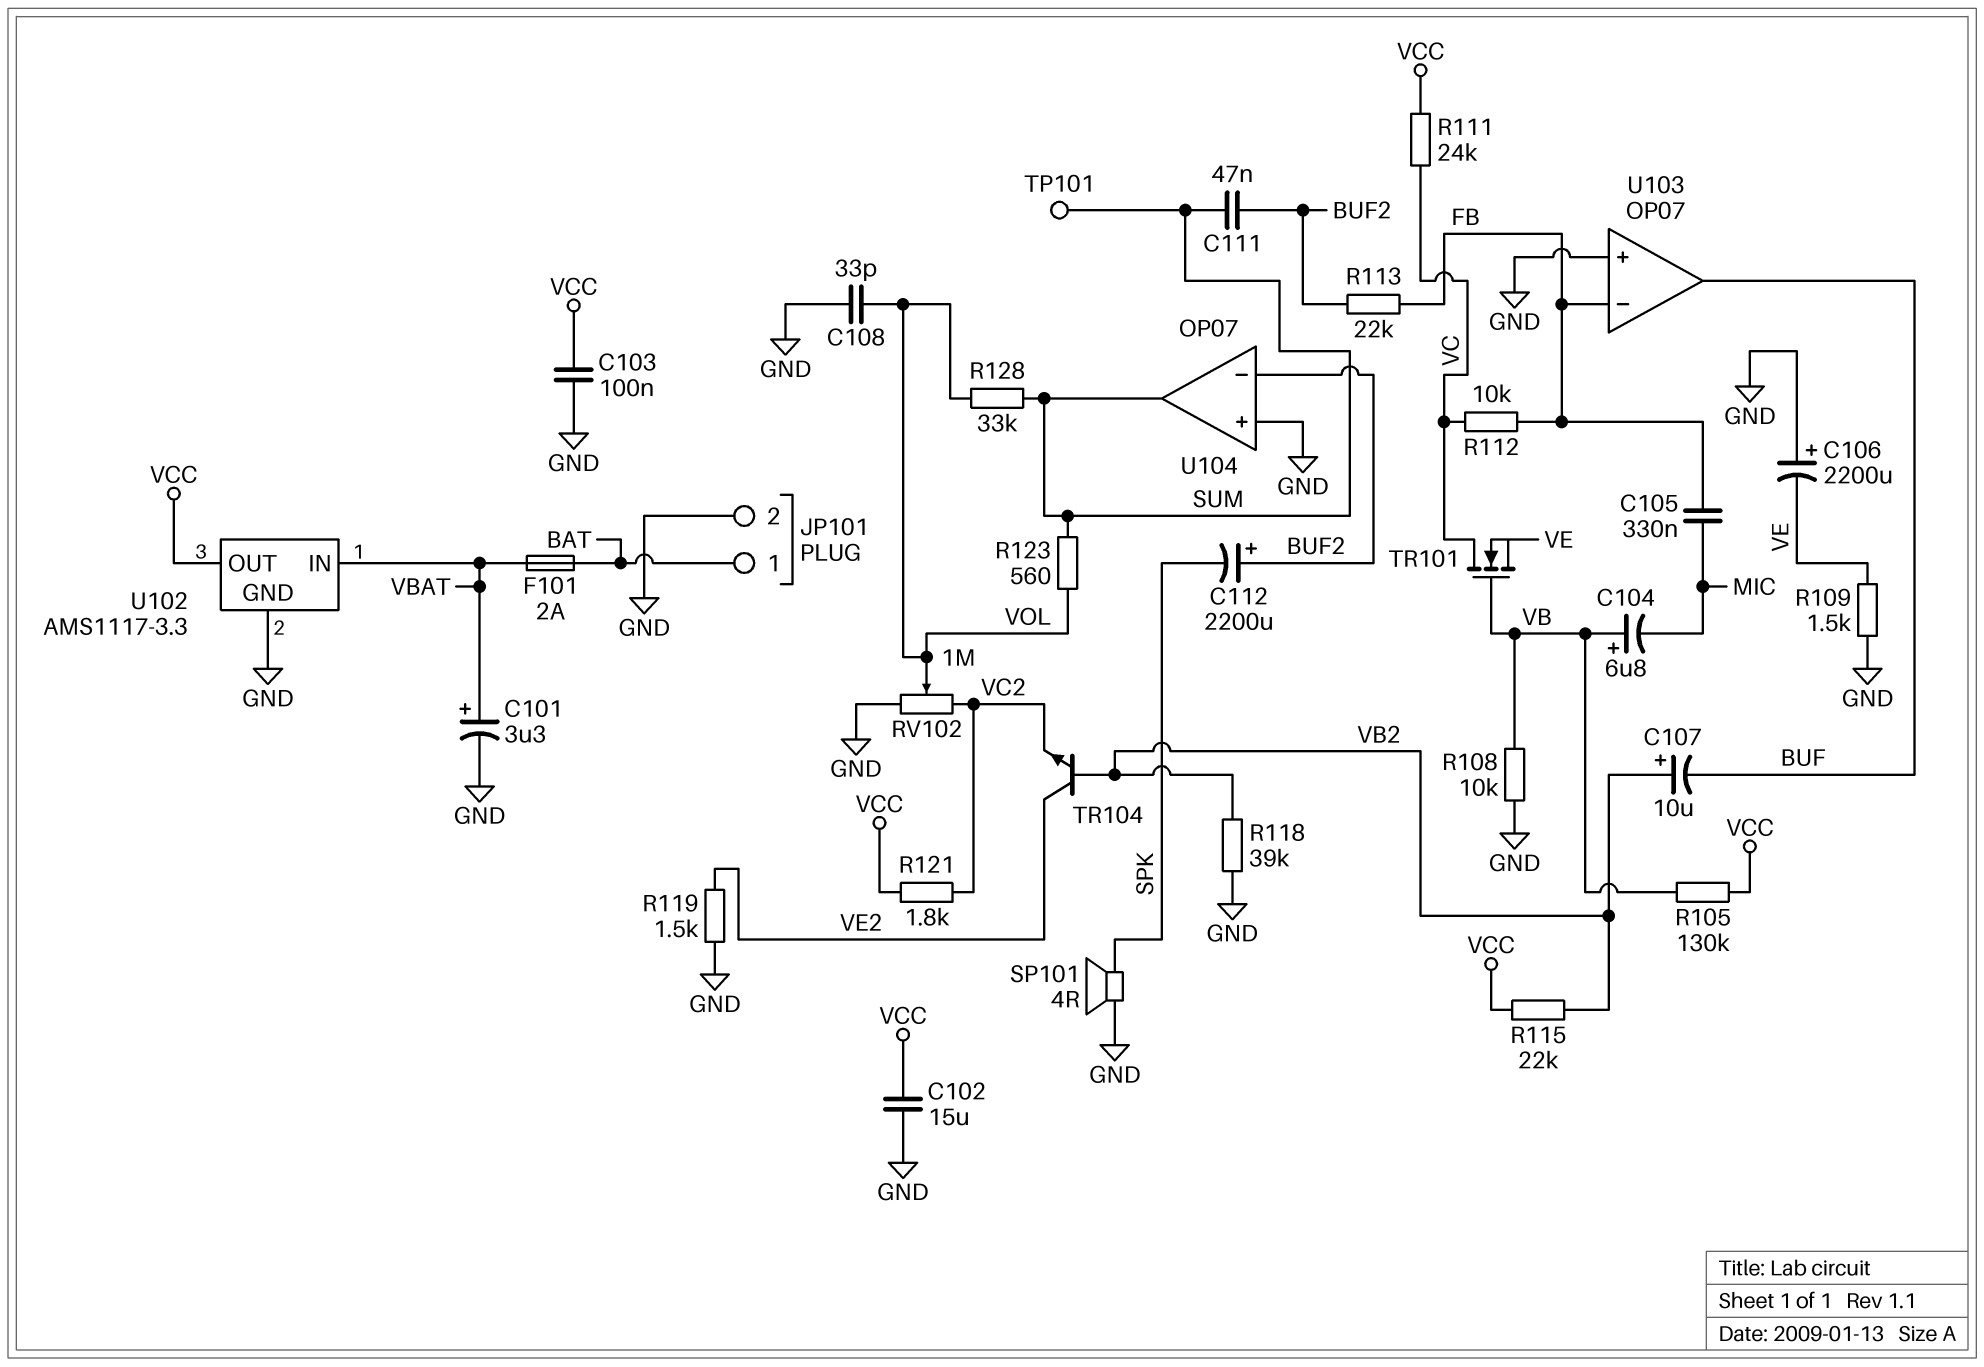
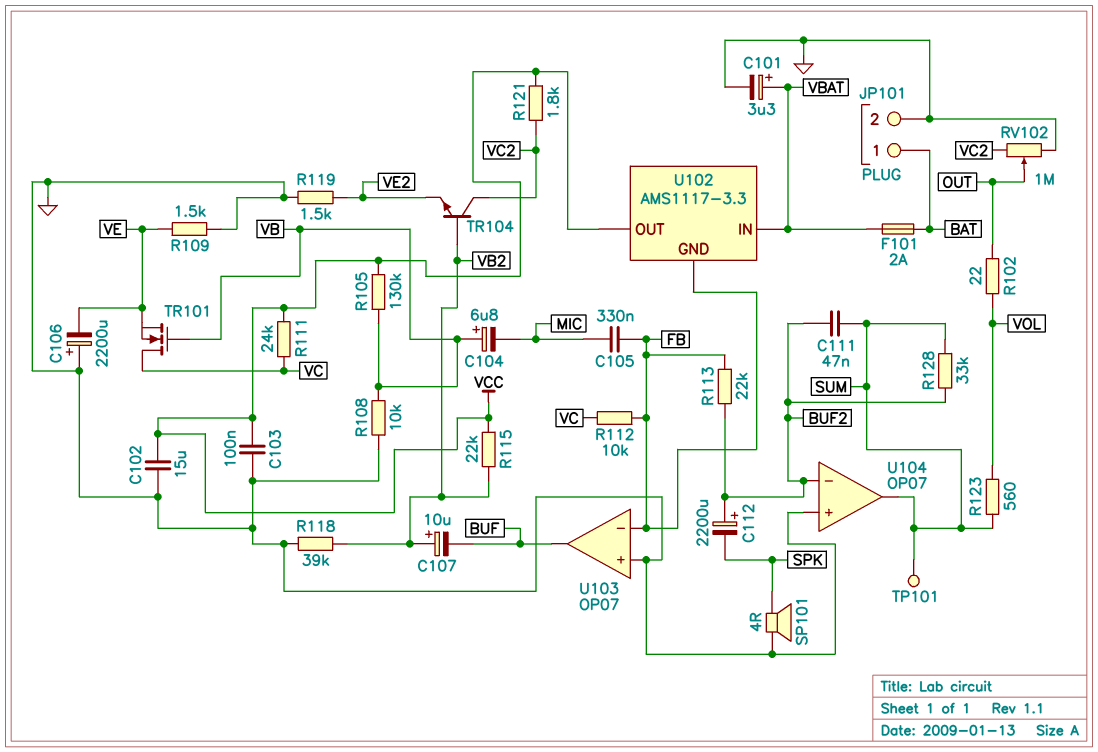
C108: 33pF (GND, VOL) -> none
R102: none -> 22 (OUT, VOL)
R128: 33k (SUM, VOL) -> 33k (BUF2, SUM)
RV102: 1M (GND, VC2, wiper VOL) -> 1M (GND, VC2, wiper OUT)
TR104: NPN (B VB2, C VE2, E VC2) -> NPN (B VB2, C VC2, E VE2)
U102 pin GND: GND -> FB

